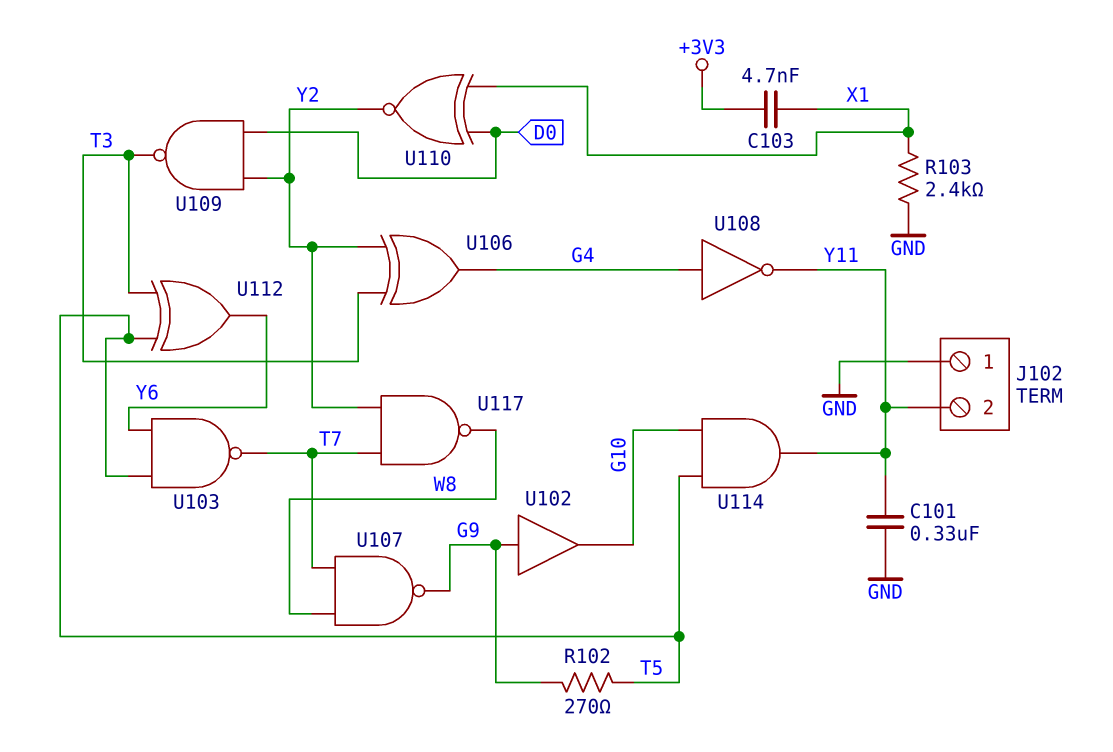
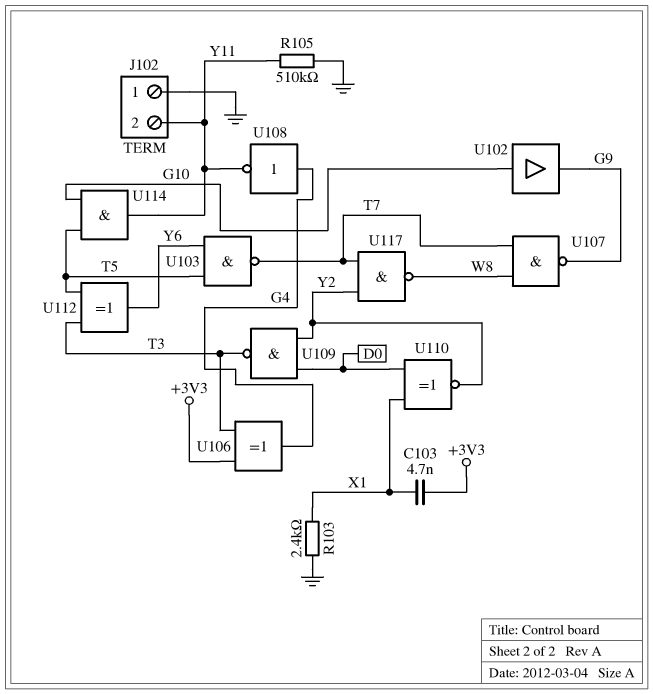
C101: 330nF (GND, Y11) -> none
R102: 270 (G9, T5) -> none
R105: none -> 510k (GND, Y11)
U102: buffer (in G9, out G10) -> buffer (in G10, out G9)
U106: XOR (in T3, in Y2, out G4) -> XOR (in +3V3, in T3, out G4)

